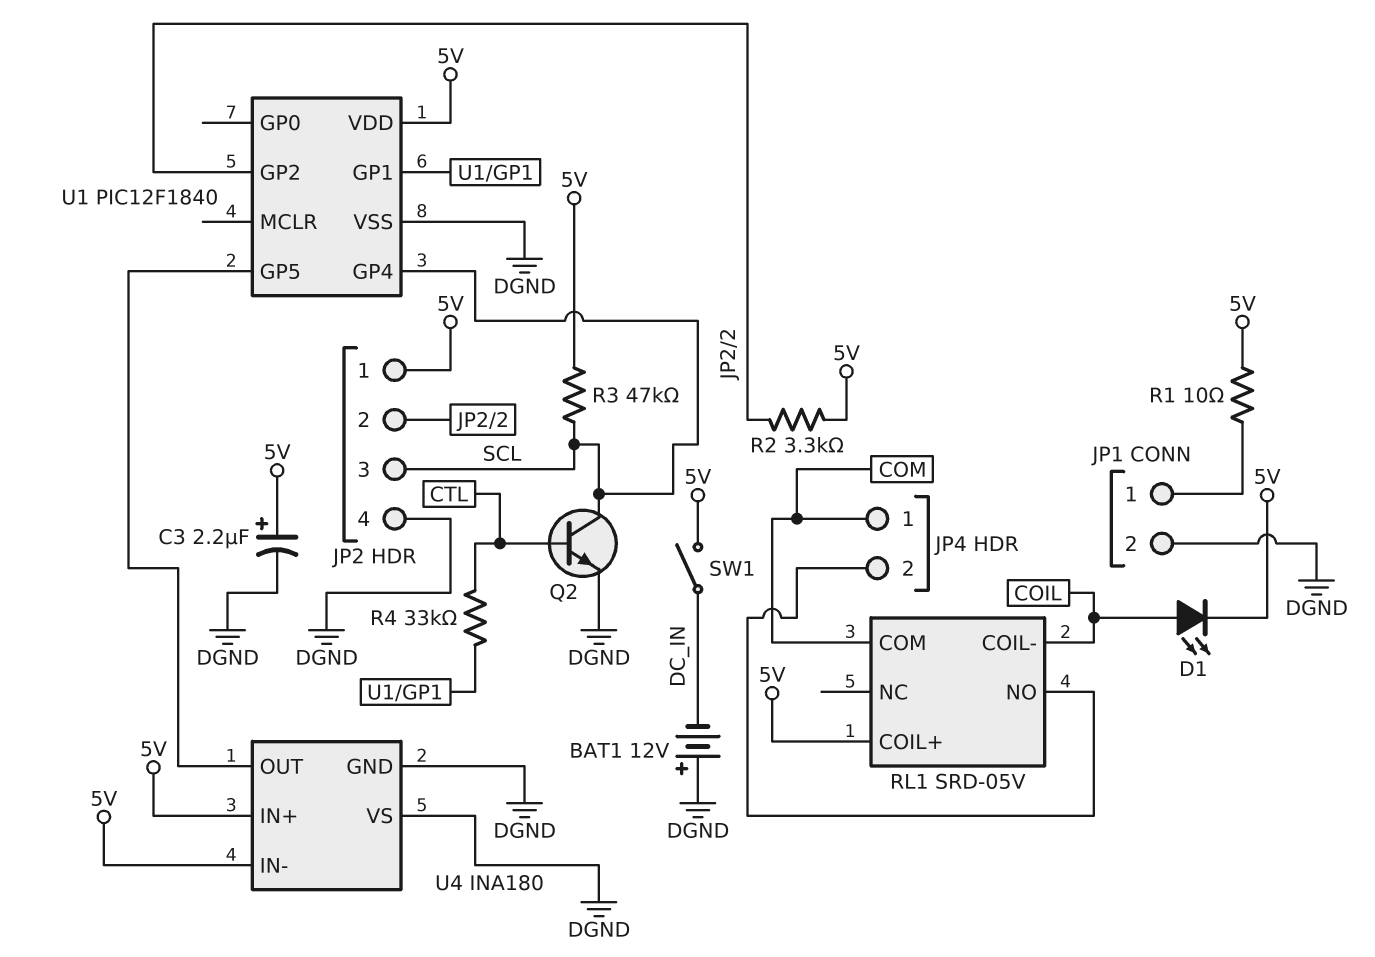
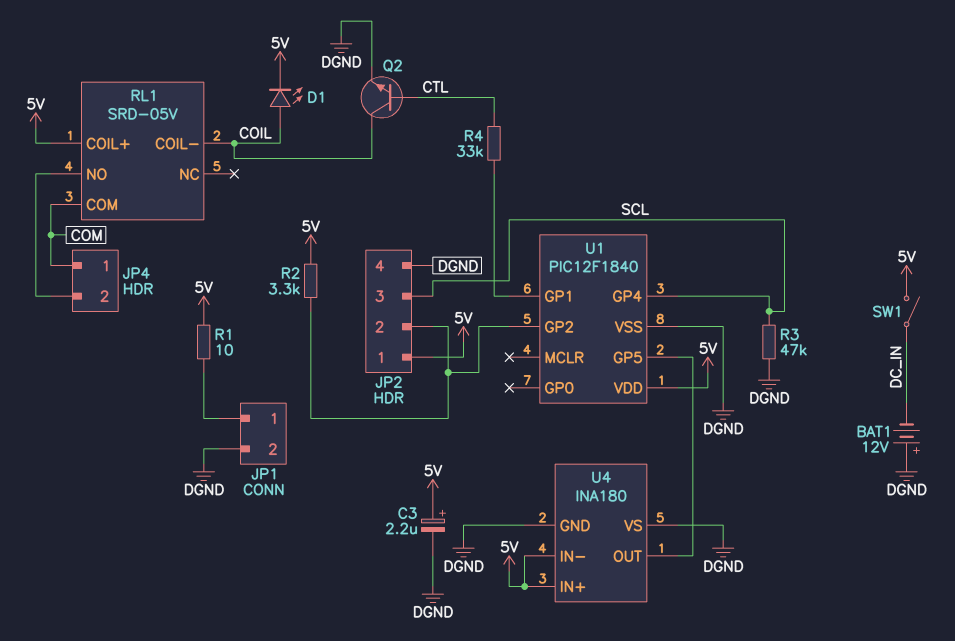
Q2: NPN (B CTL, C SCL, E DGND) -> NPN (B CTL, C COIL, E DGND)
R3: 47k (5V, SCL) -> 47k (DGND, SCL)

